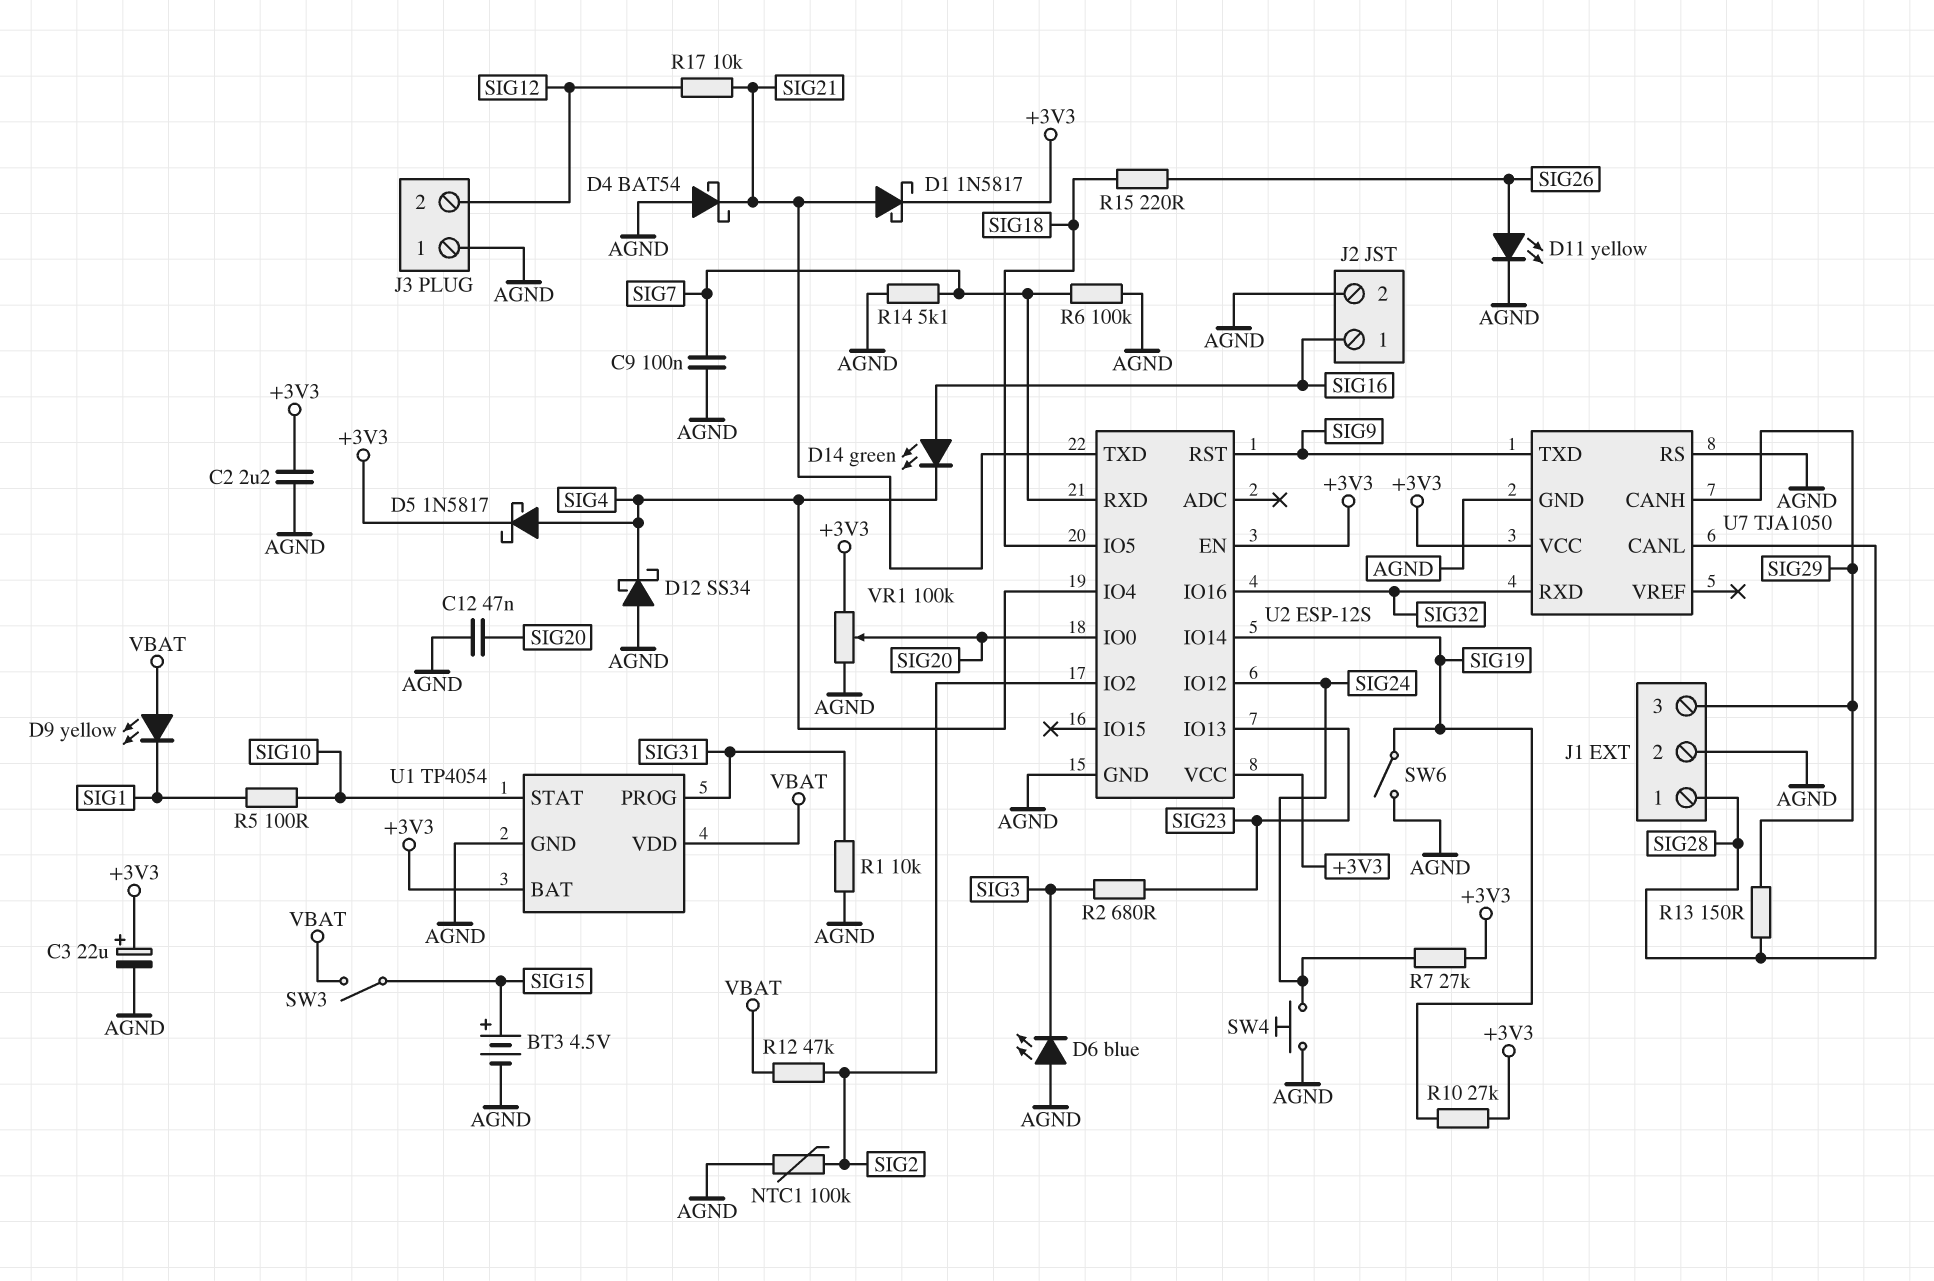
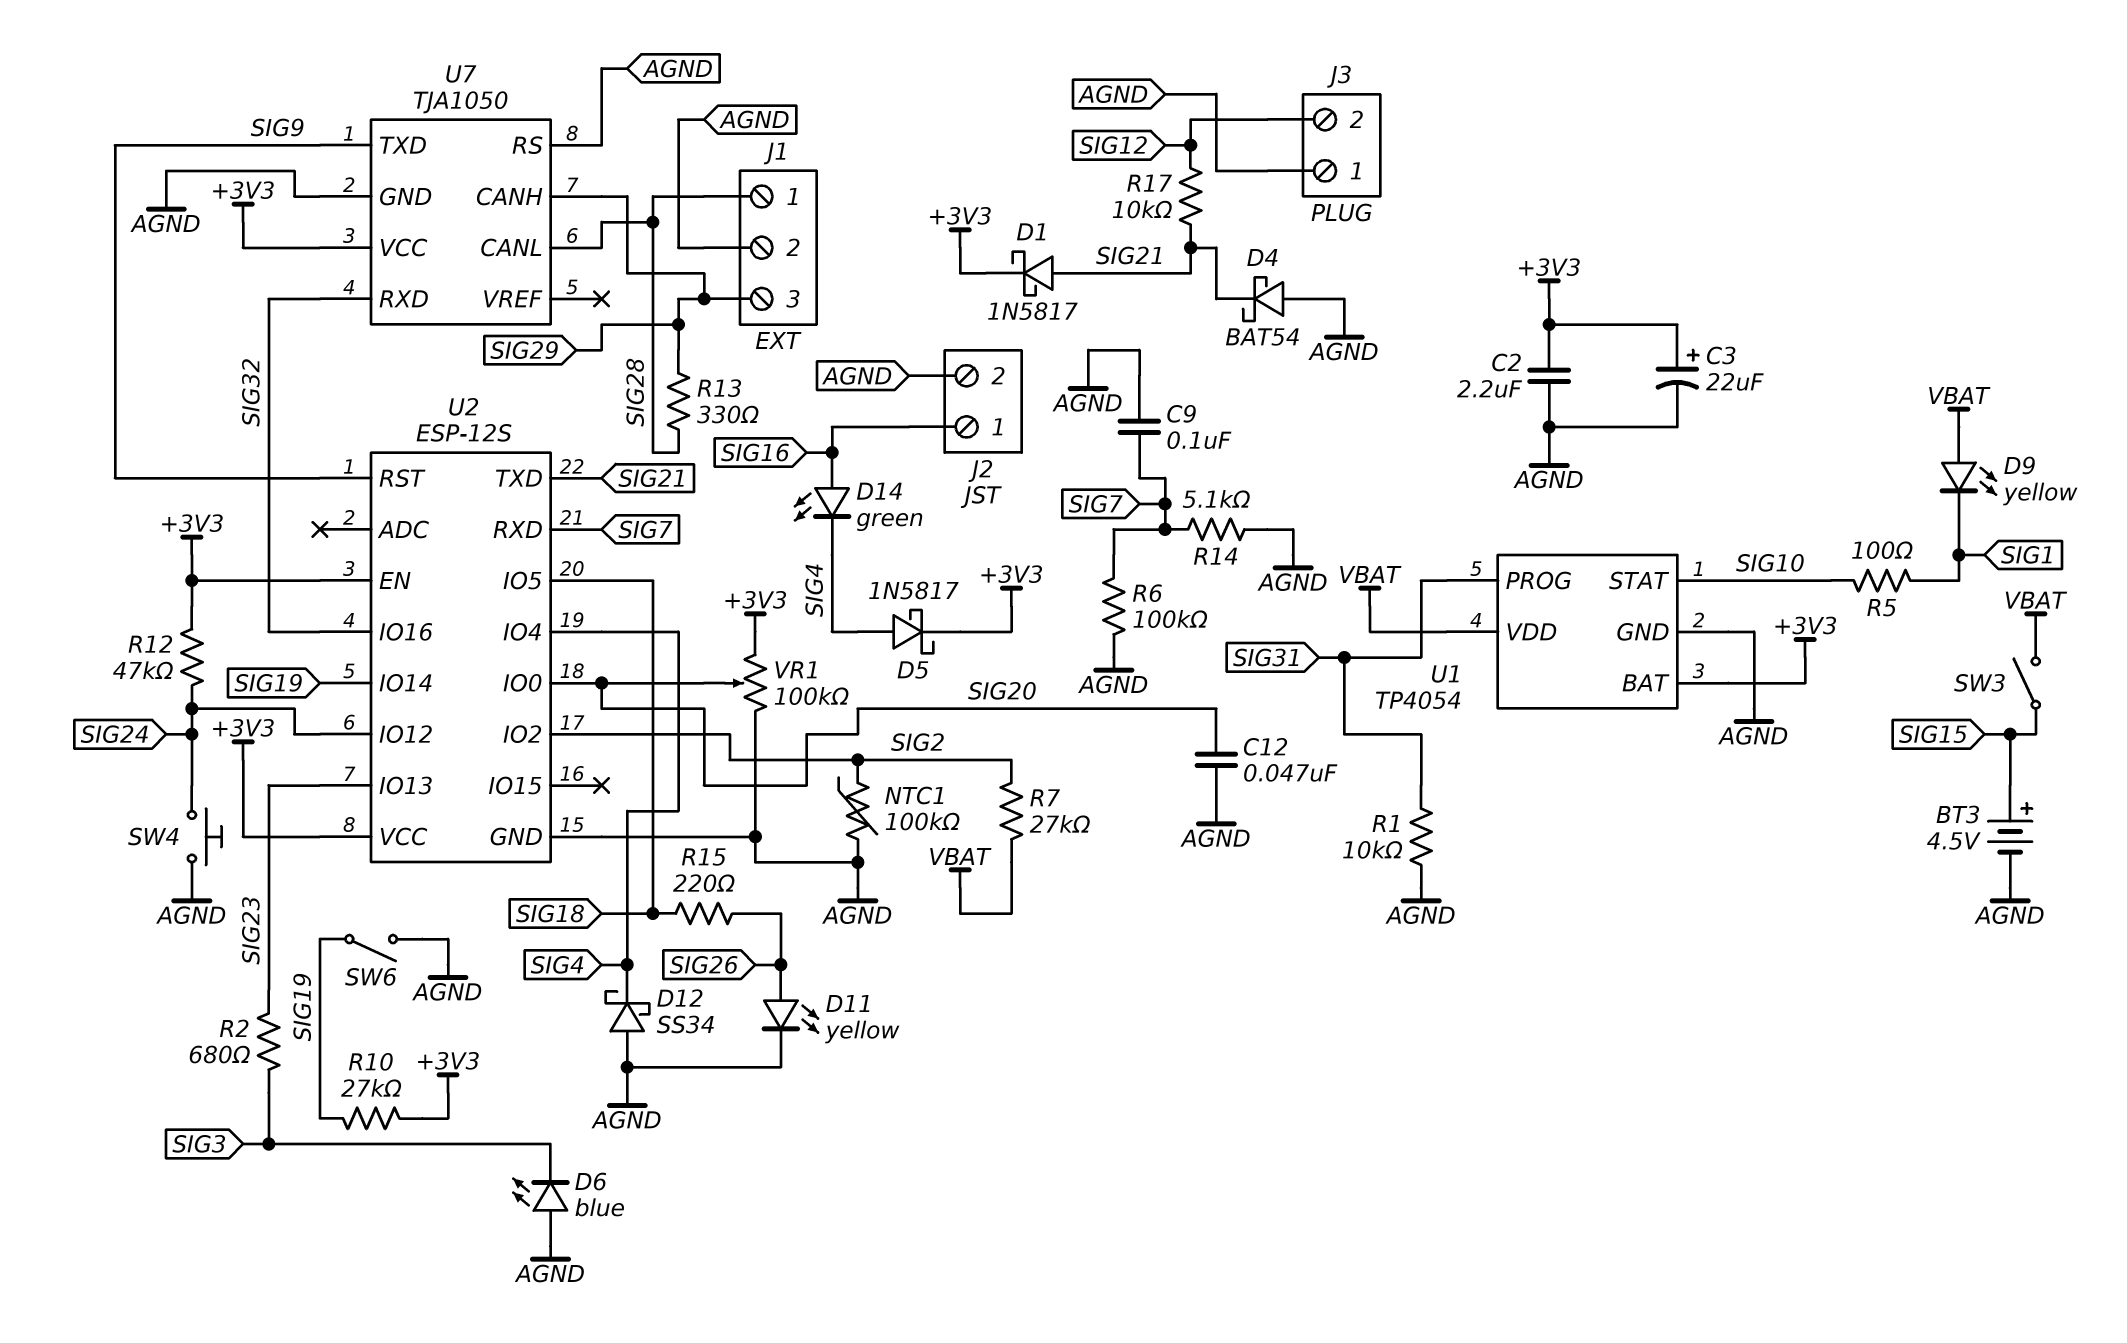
R7: 27k (+3V3, SIG24) -> 27k (SIG2, VBAT)
R12: 47k (SIG2, VBAT) -> 47k (+3V3, SIG24)
R13: 150 (SIG28, SIG29) -> 330 (SIG28, SIG29)

